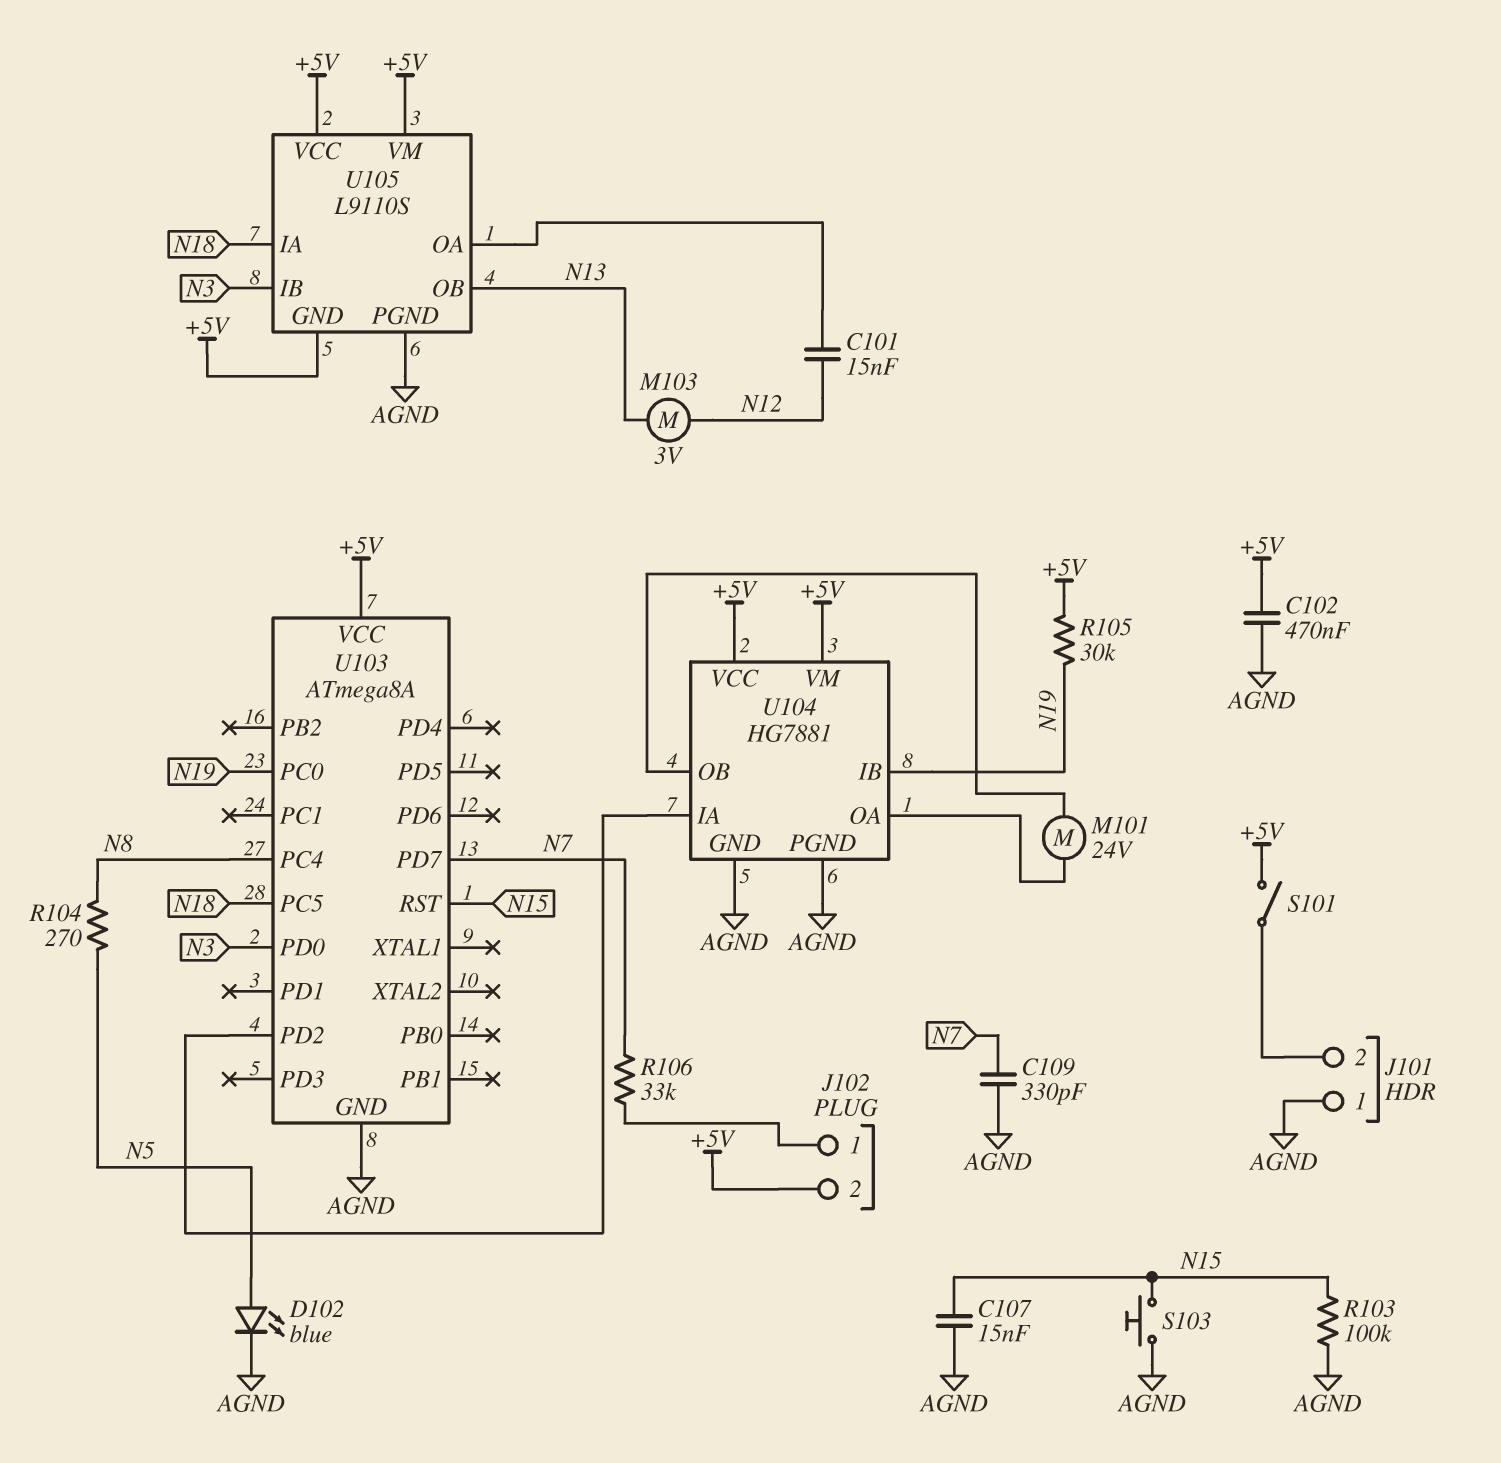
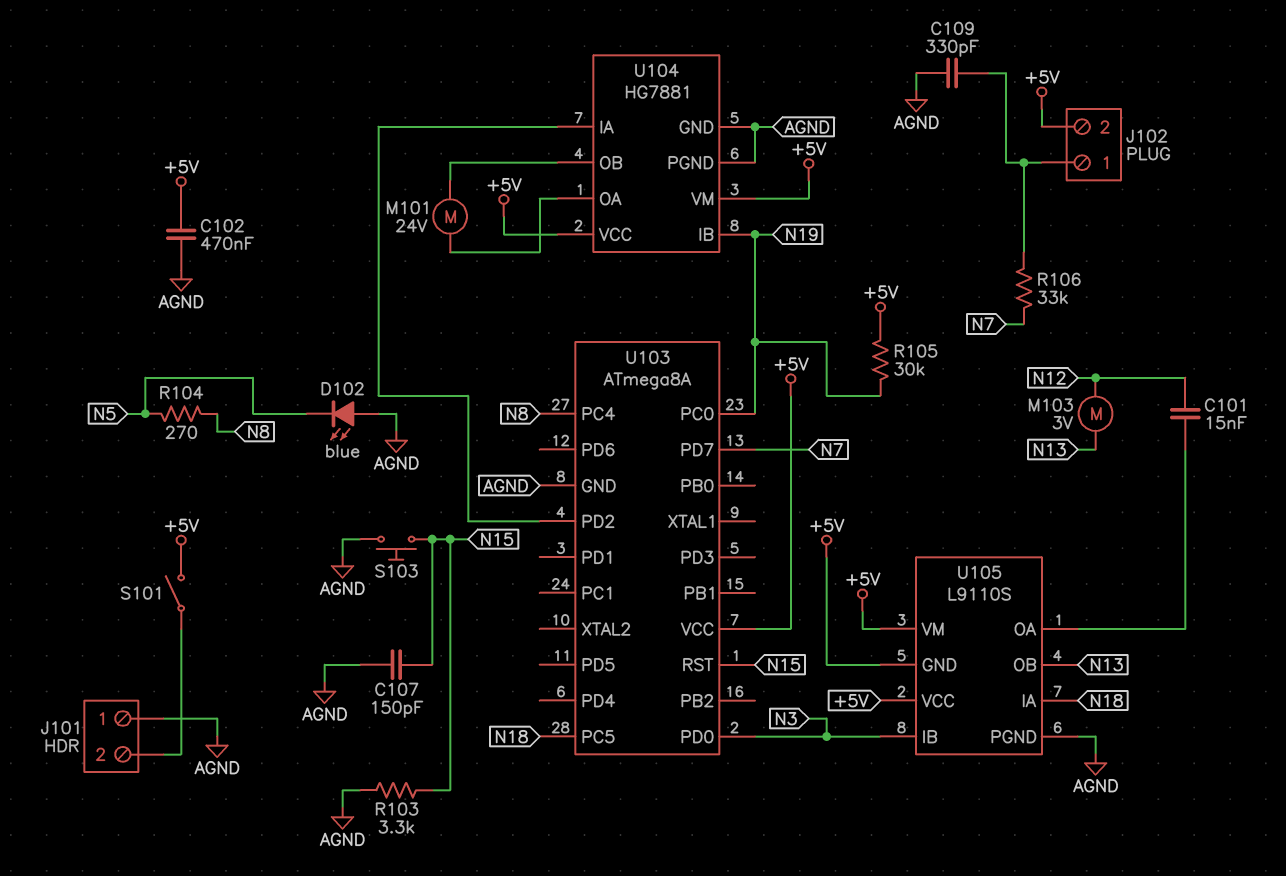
C107: 15nF (AGND, N15) -> 150pF (AGND, N15)
C109: 330pF (AGND, N7) -> 330pF (AGND, J102/1)
D102: LED blue (A N5, K AGND) -> LED blue (A AGND, K N5)
R103: 100k (AGND, N15) -> 3.3k (AGND, N15)

